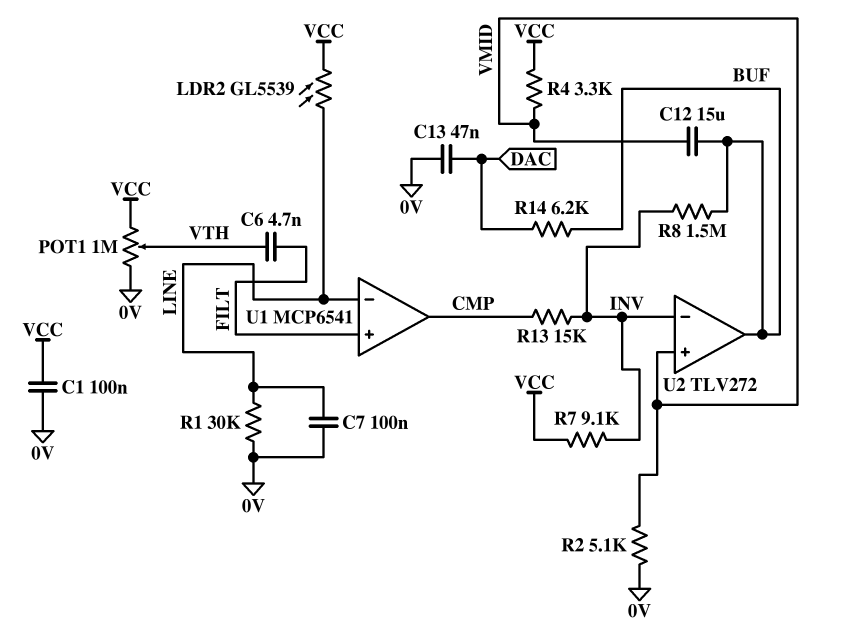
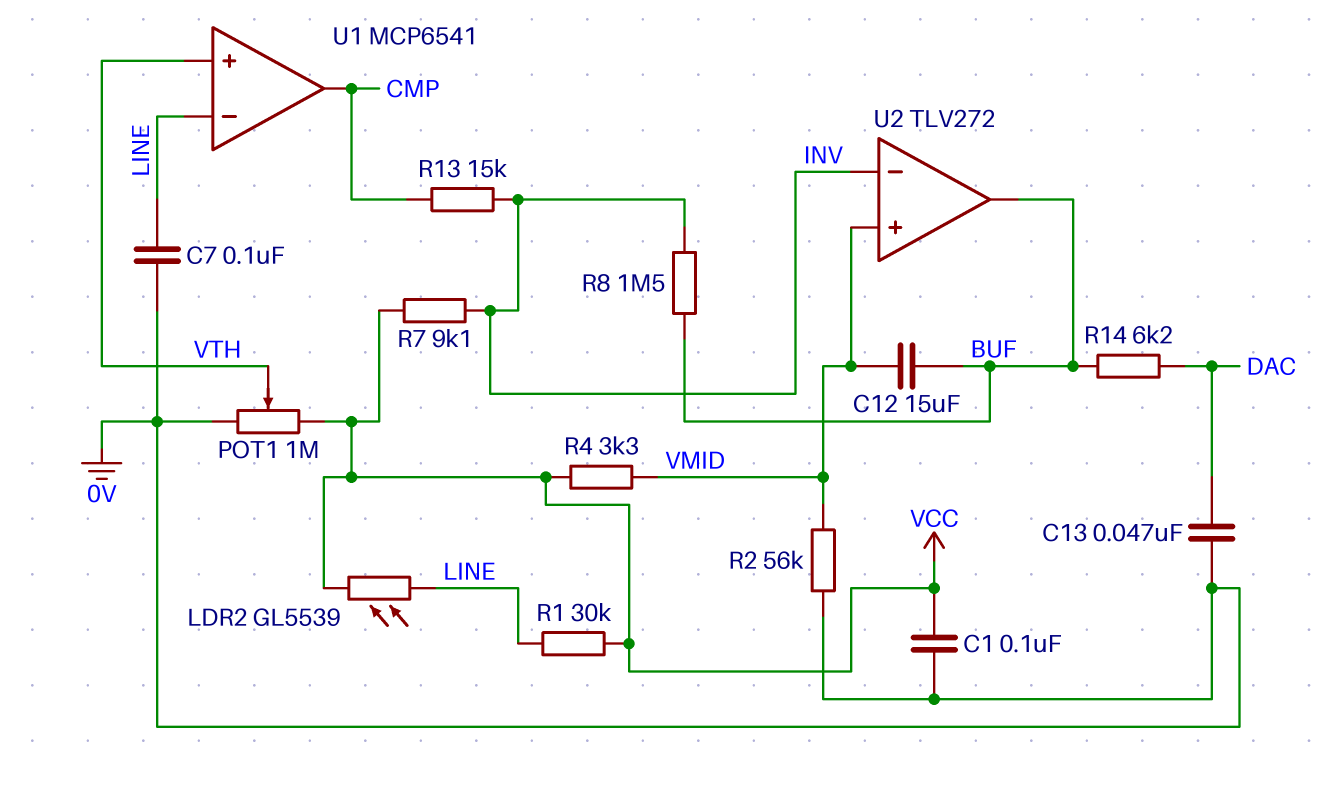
C6: 4.7nF (FILT, VTH) -> none
R1: 30k (0V, LINE) -> 30k (LINE, VCC)
R2: 5.1k (0V, VMID) -> 56k (0V, VMID)
U1 pin in+: FILT -> VTH

